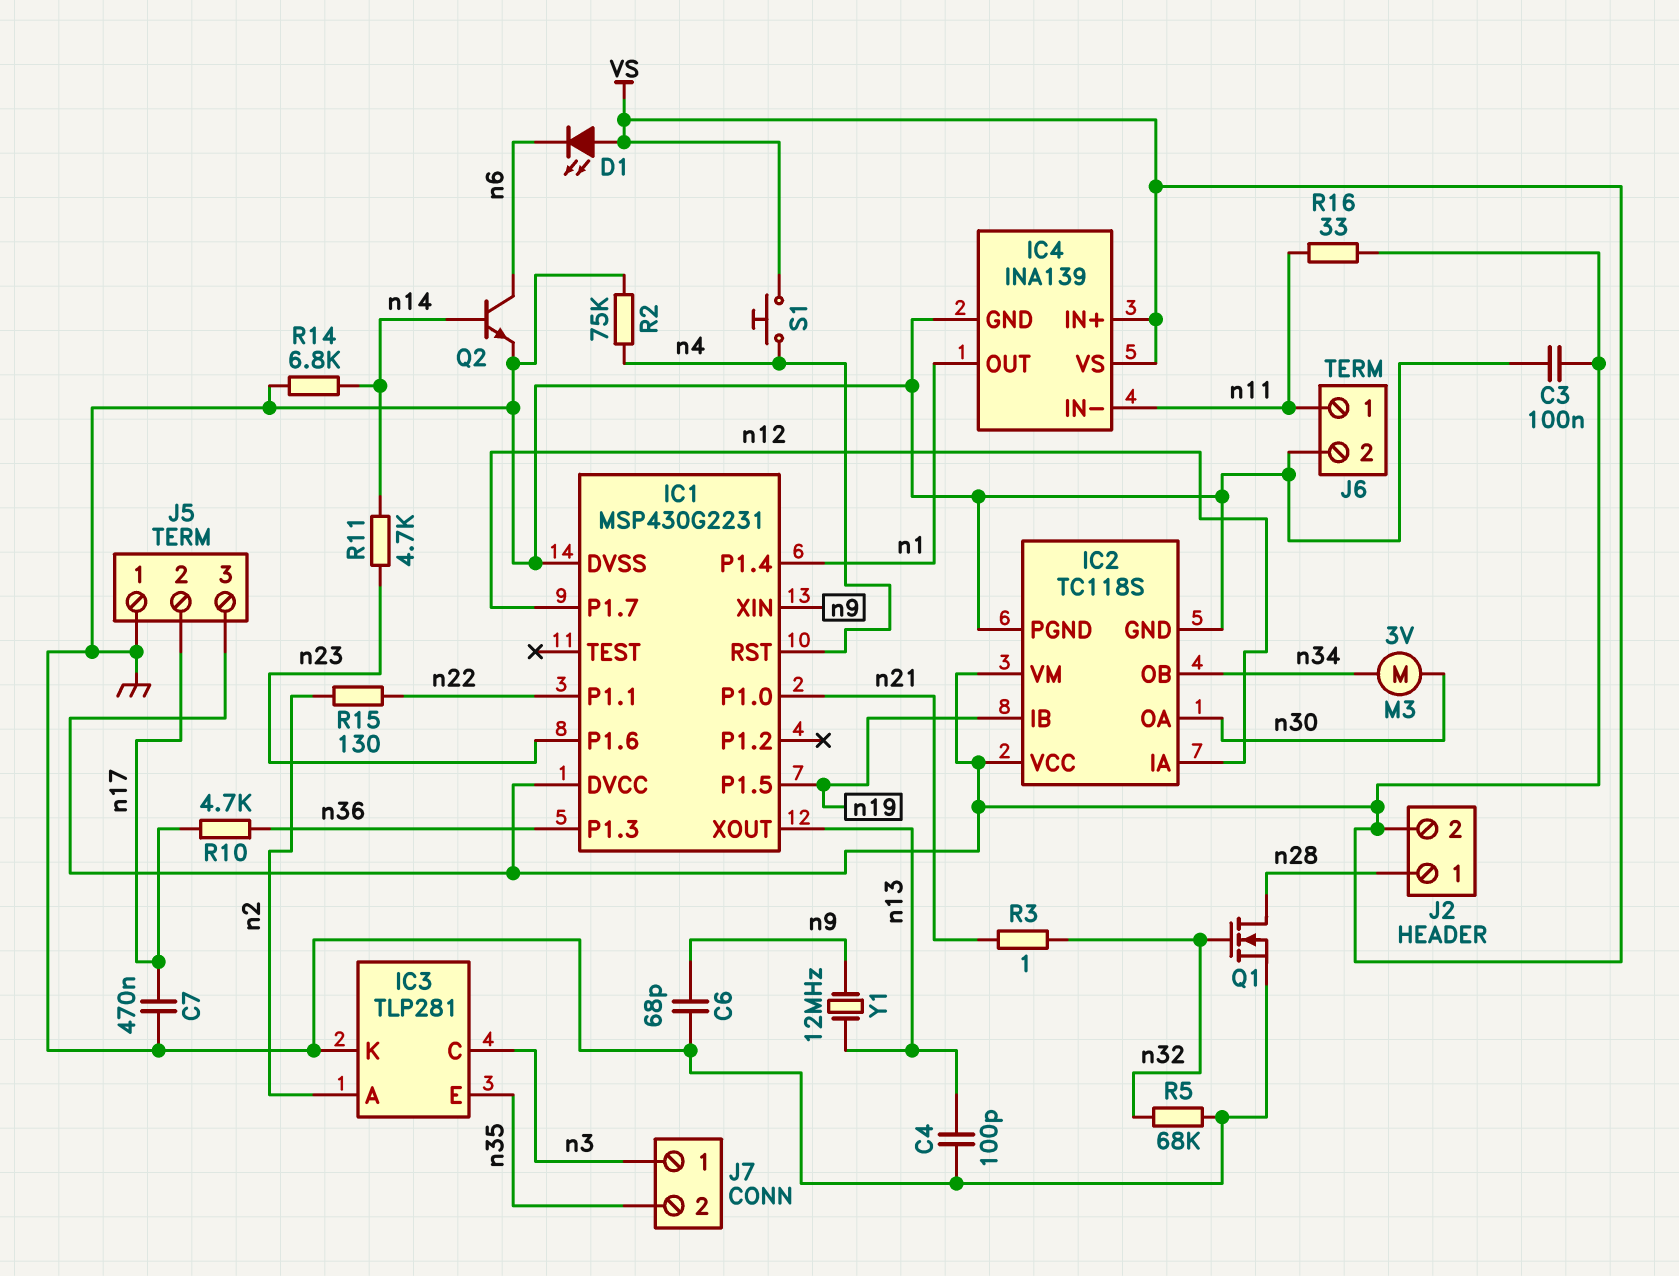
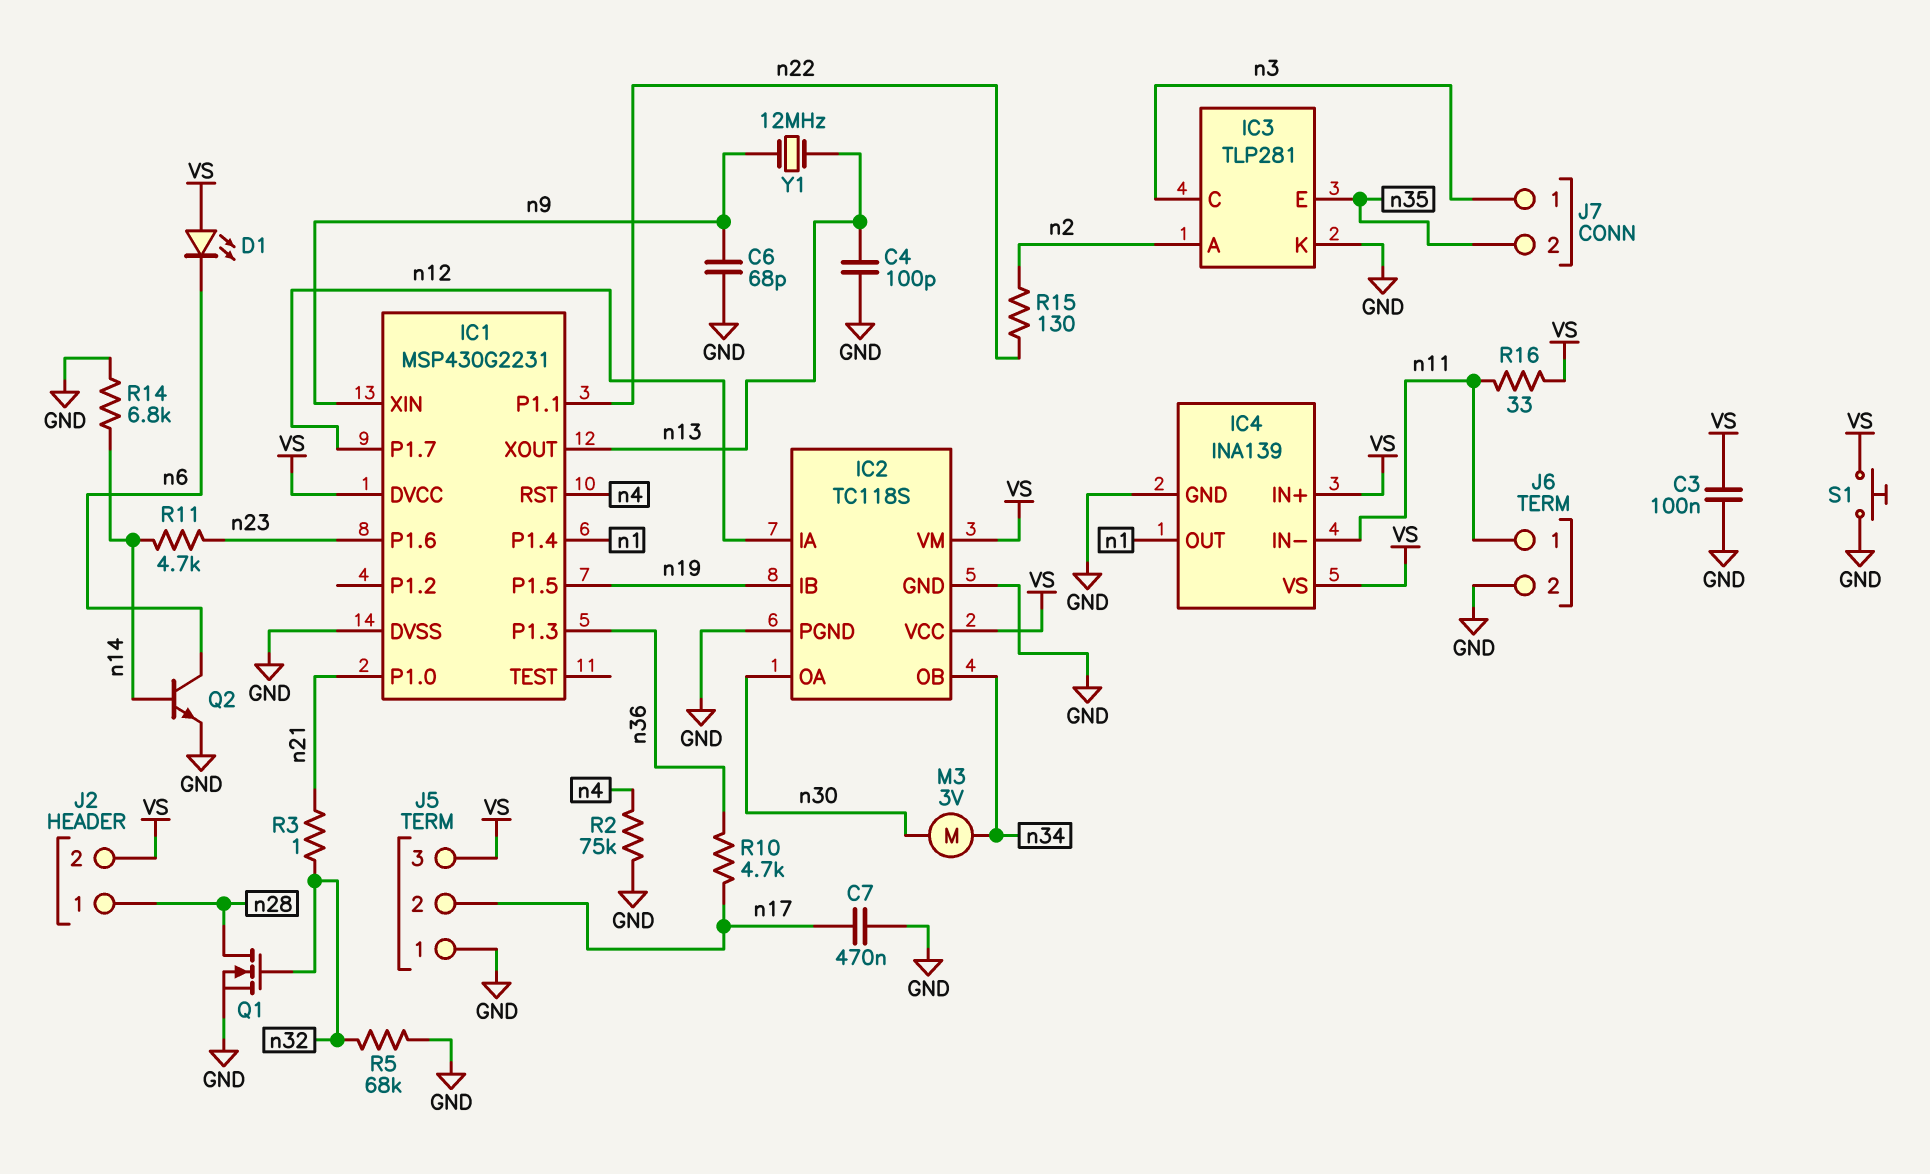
S1: button (VS, n4) -> button (GND, VS)

